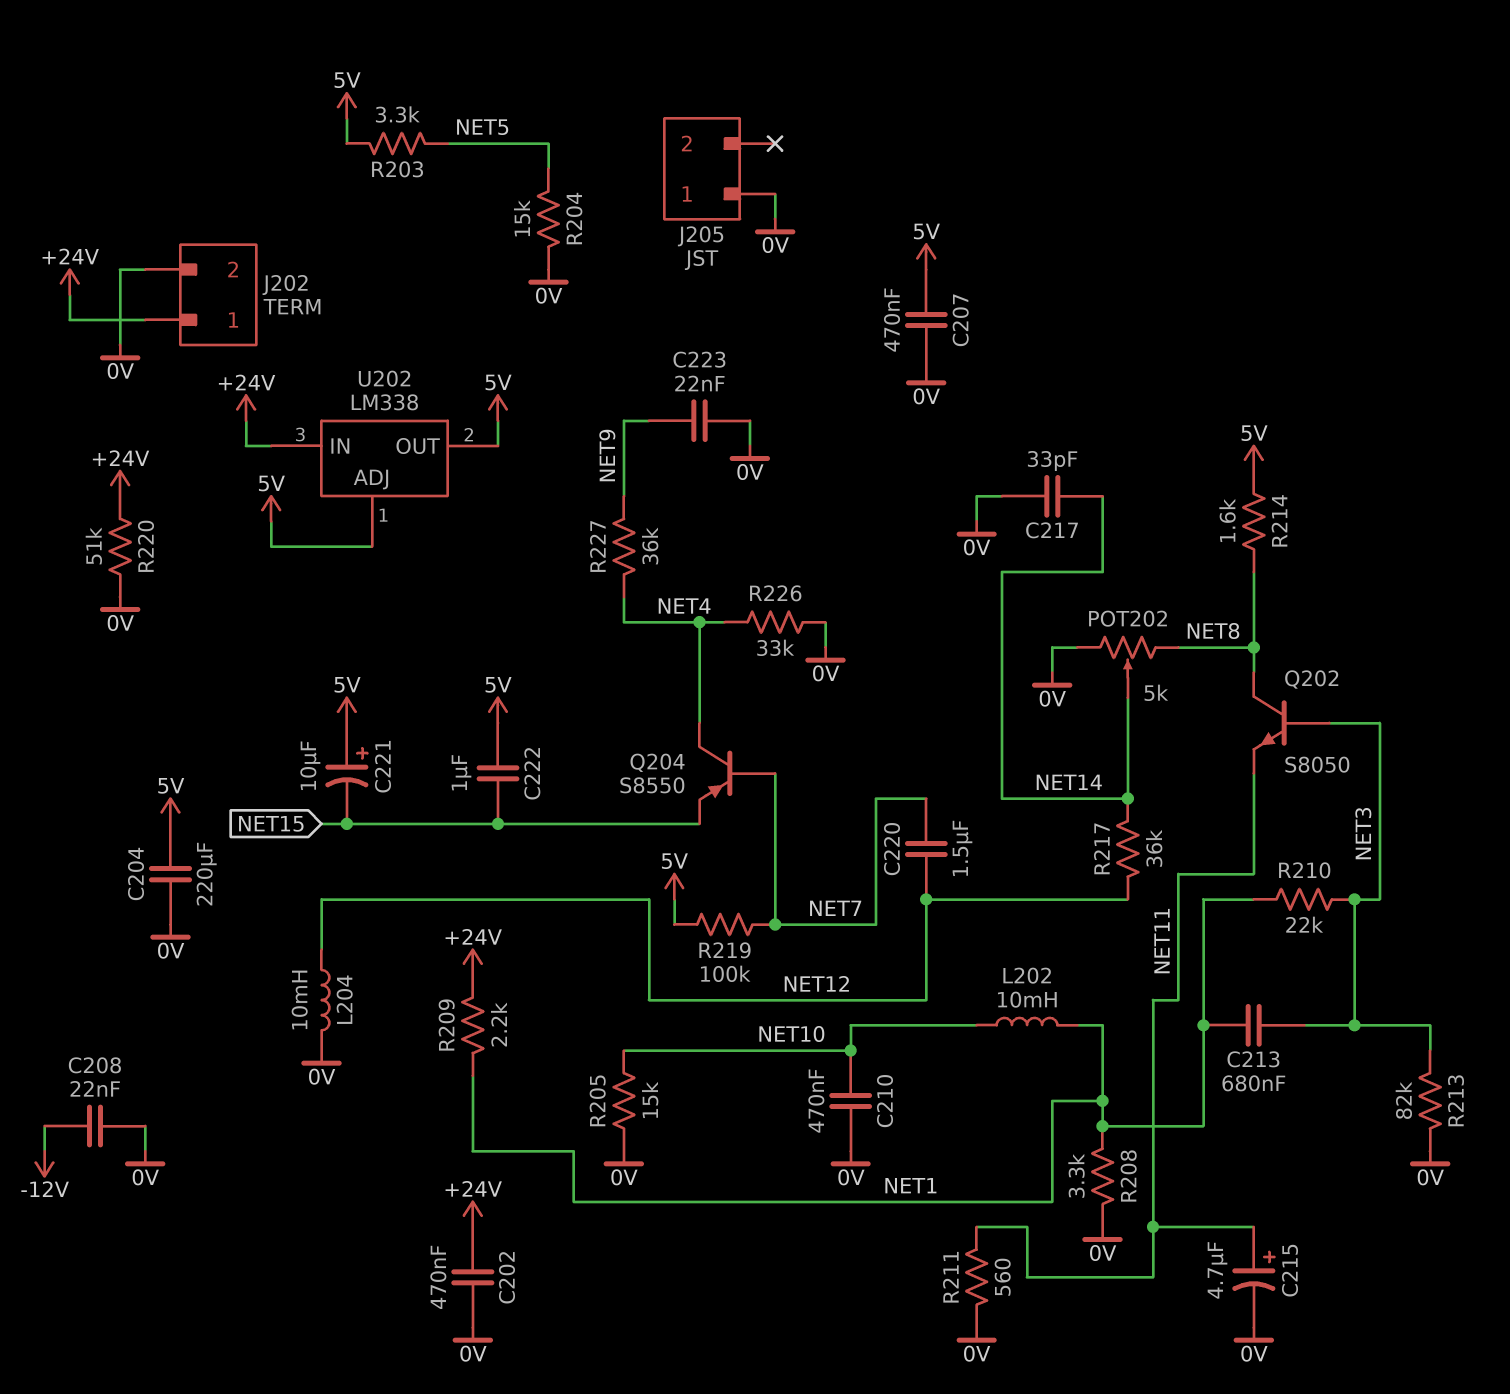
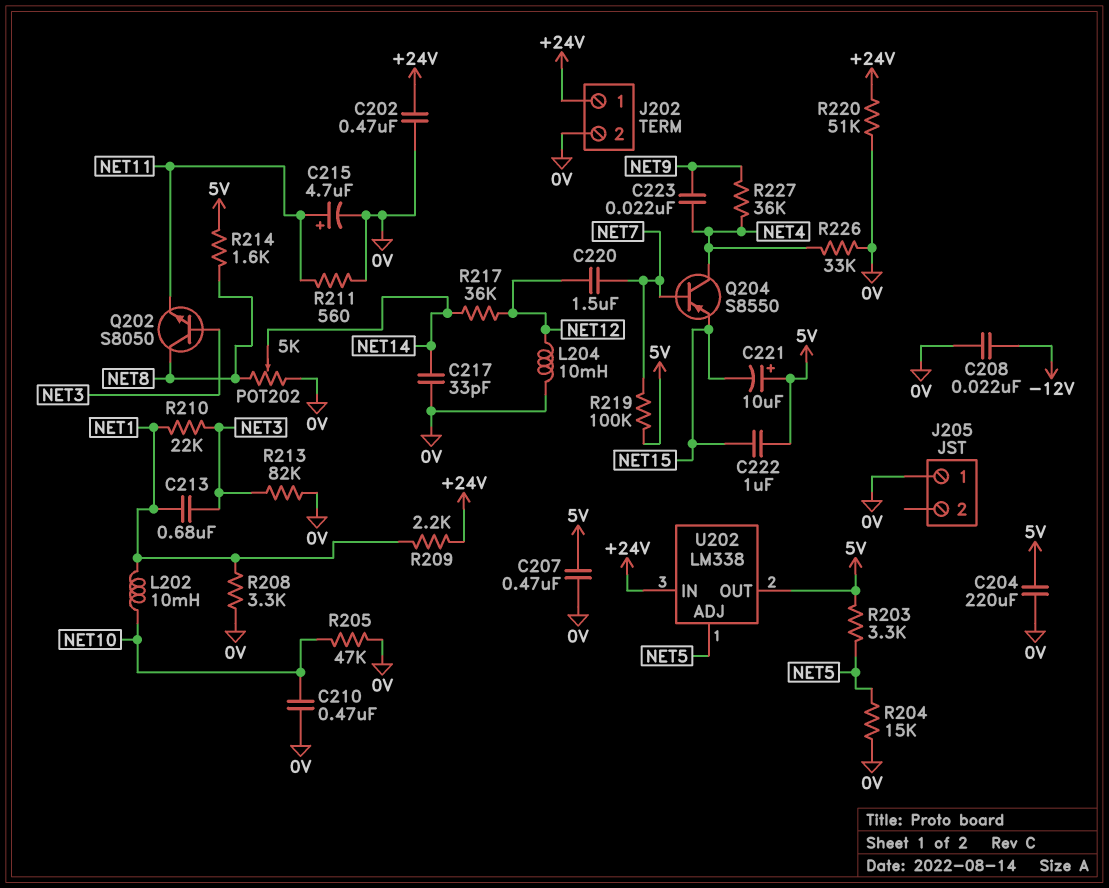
C223: 22nF (0V, NET9) -> 22nF (NET4, NET9)
R205: 15k (0V, NET10) -> 47k (0V, NET10)
U202 pin ADJ: 5V -> NET5

